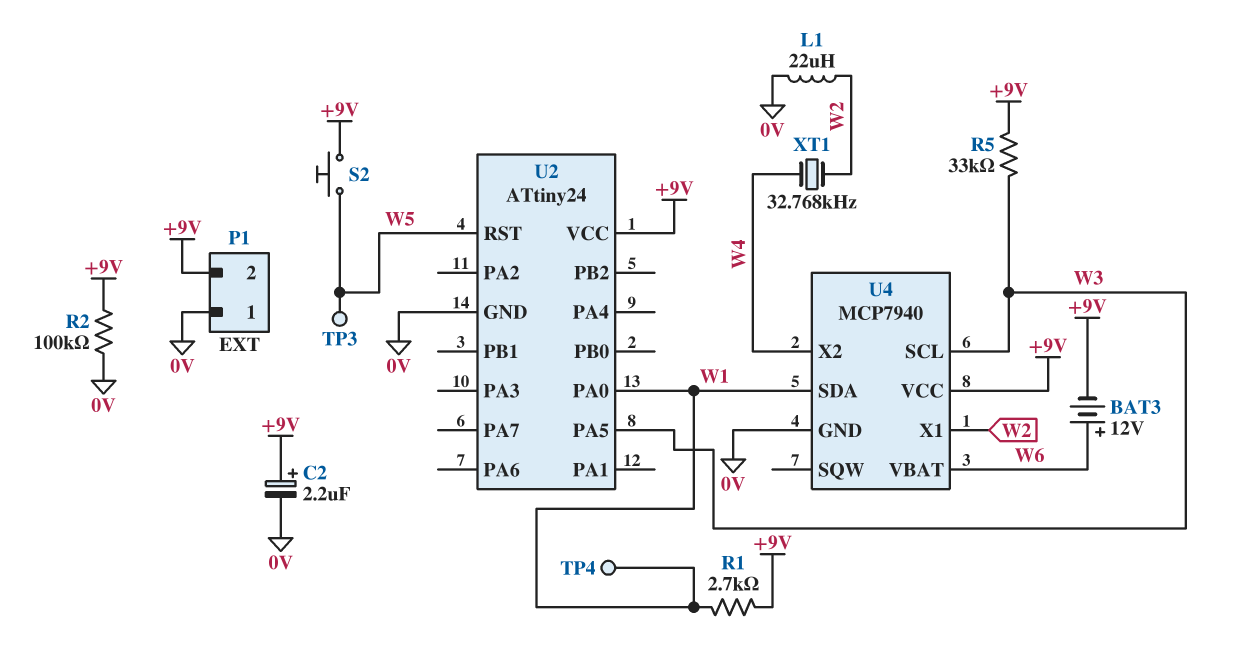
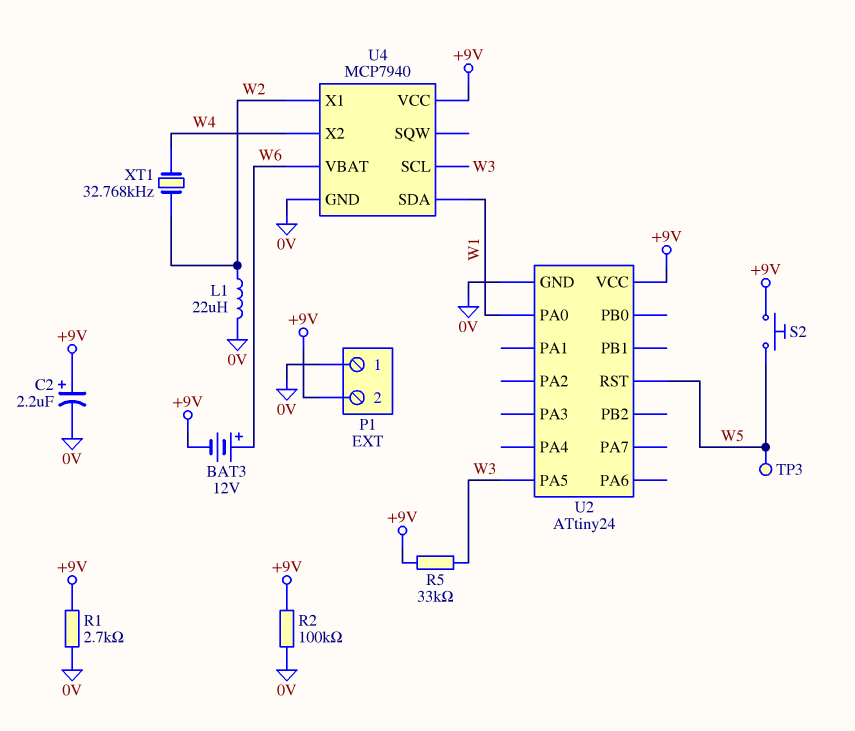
R1: 2.7k (+9V, W1) -> 2.7k (+9V, 0V)
TP4: test point (W1) -> none

